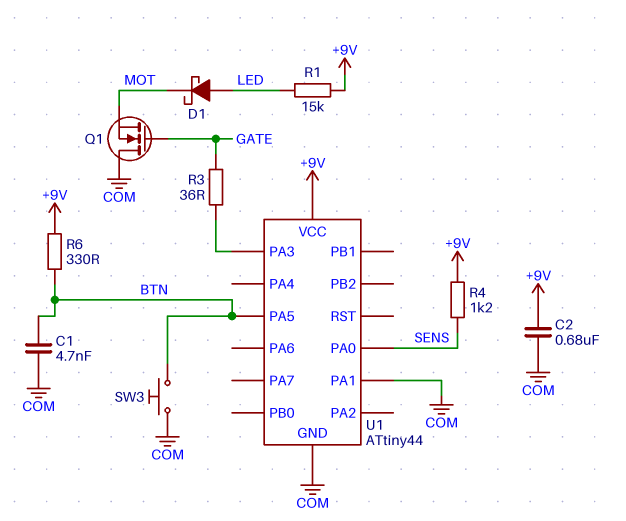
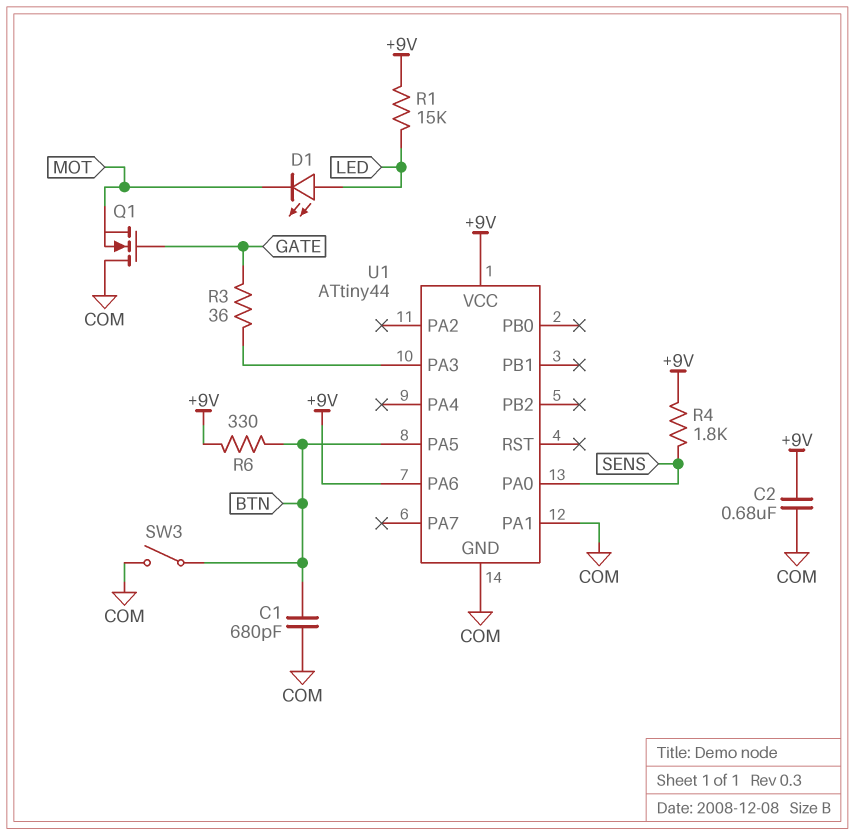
C1: 4.7nF (BTN, COM) -> 680pF (BTN, COM)
D1: schottky (A LED, K MOT) -> LED (A LED, K MOT)
R4: 1.2k (+9V, SENS) -> 1.8k (+9V, SENS)
SW3: button (BTN, COM) -> switch (BTN, COM)
U1 pin PA6: none -> +9V

